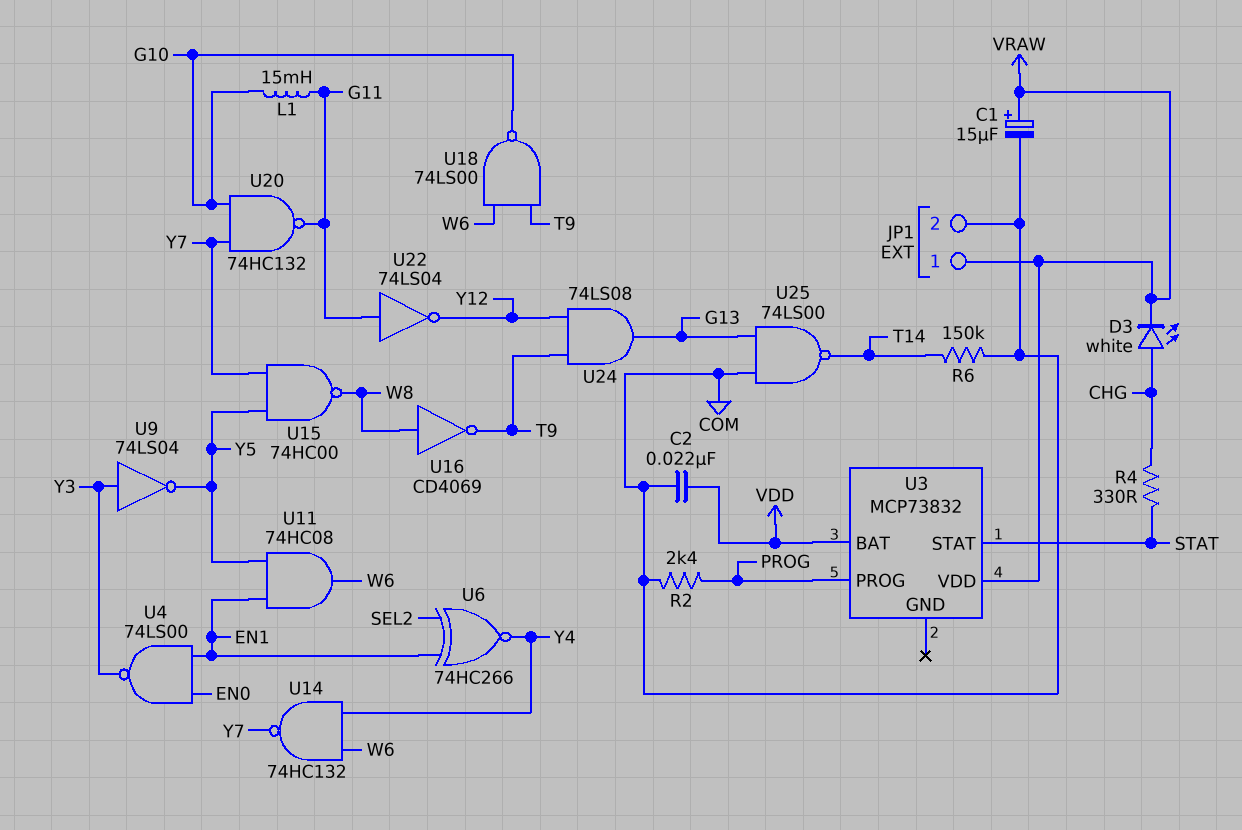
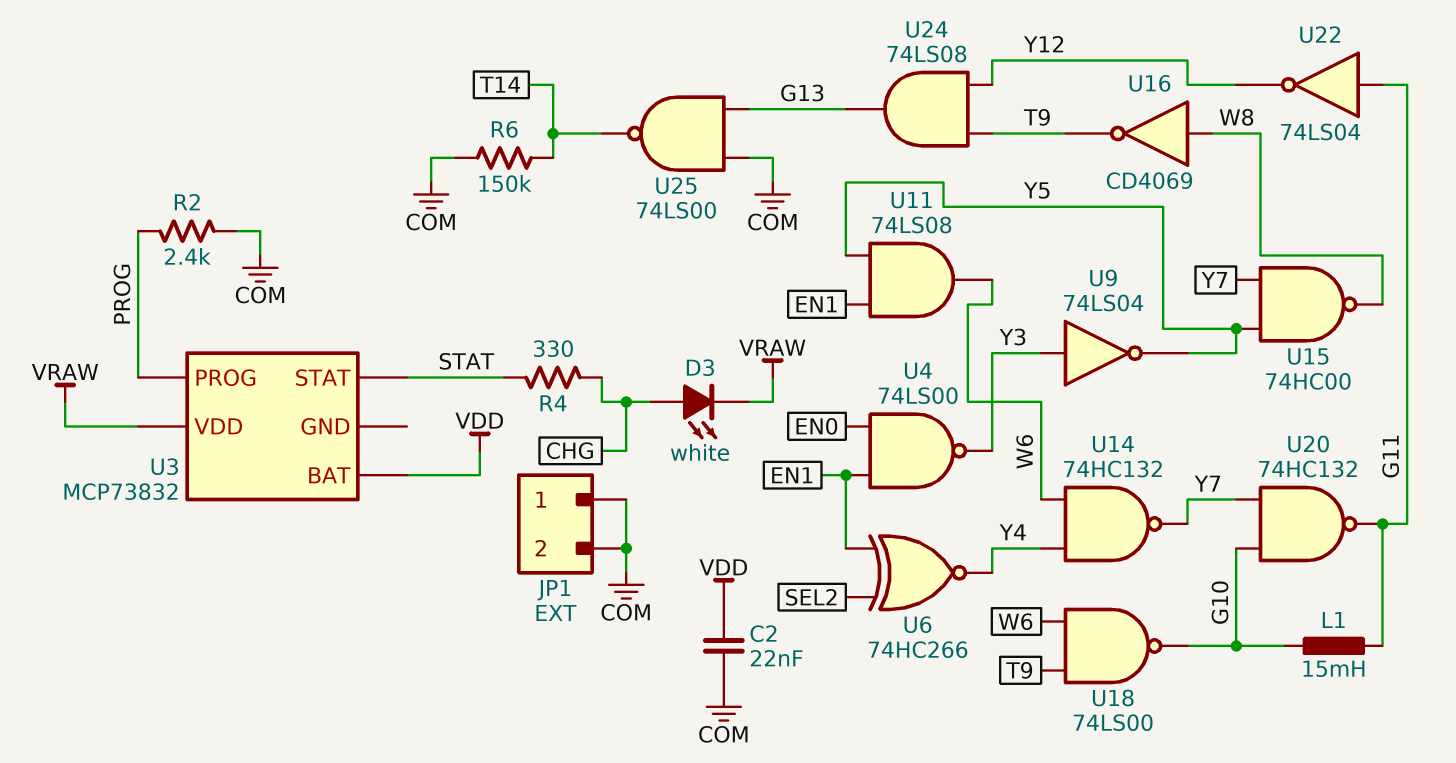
C1: 15uF (plus VRAW, minus COM) -> none
JP1 pin 1: VRAW -> COM
U11: AND 74HC08 (in EN1, in Y5, out W6) -> AND 74LS08 (in EN1, in Y5, out W6)

